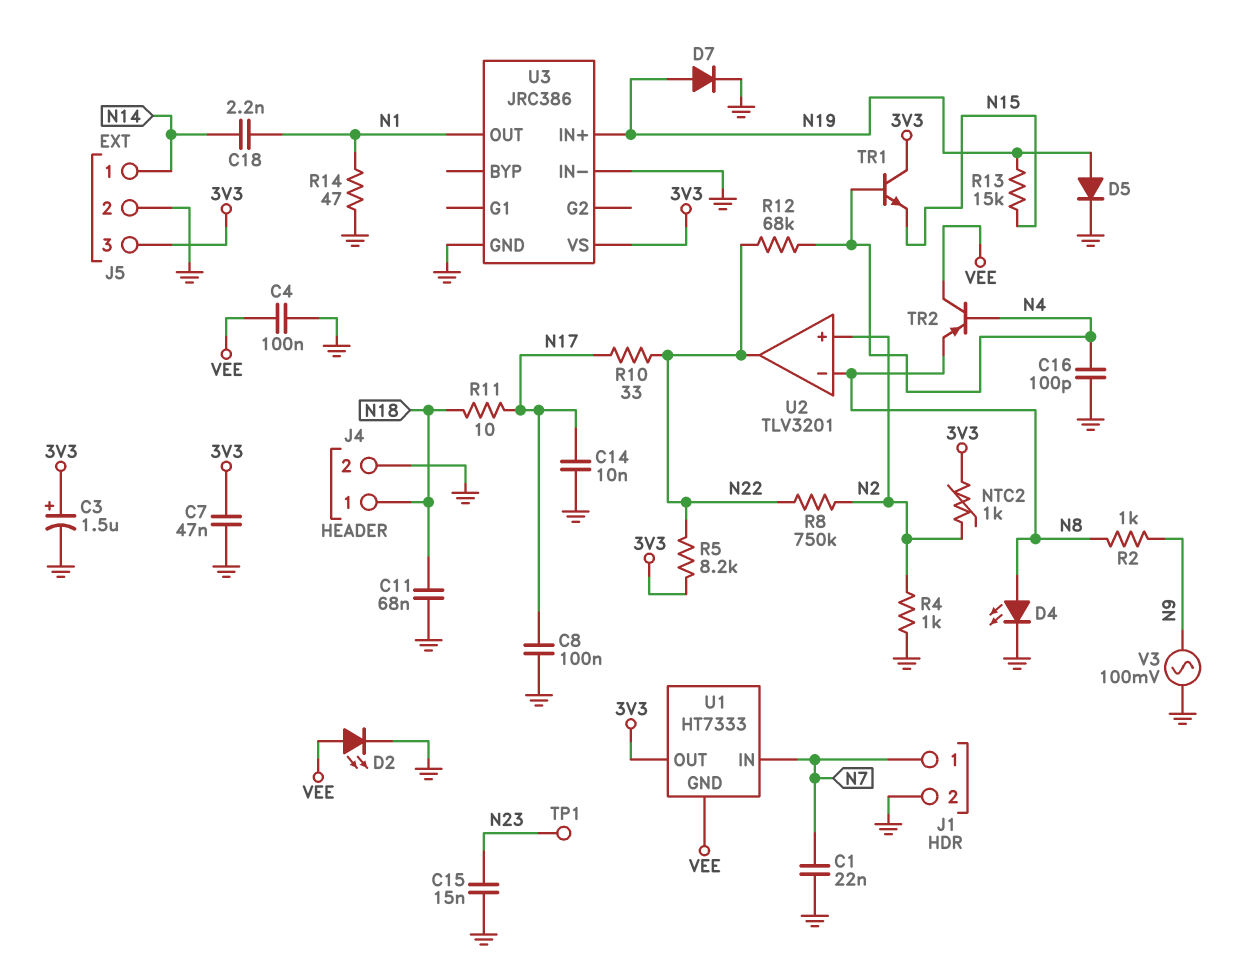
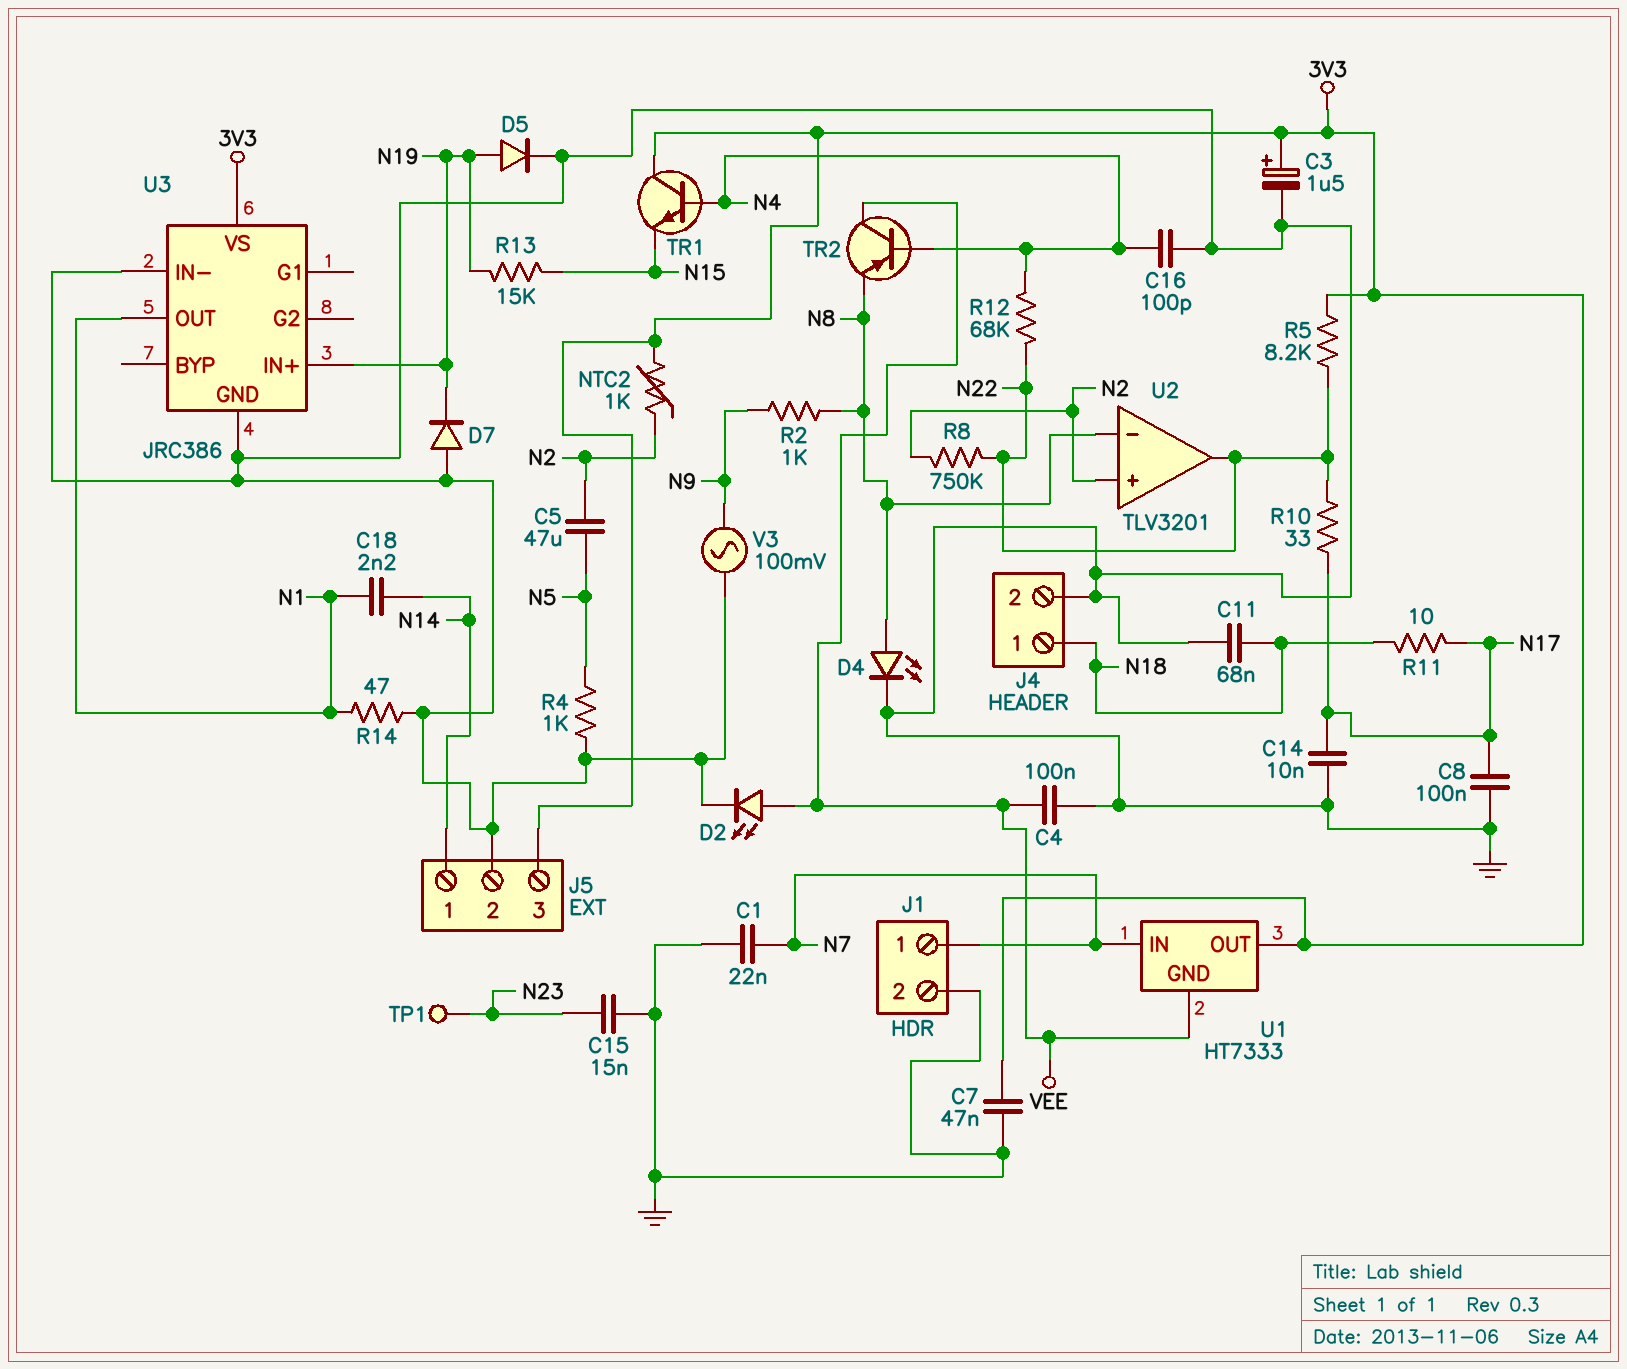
C5: none -> 47uF (N2, N5)
D7: diode (A N19, K GND) -> diode (A GND, K N19)
R4: 1k (GND, N2) -> 1k (GND, N5)

